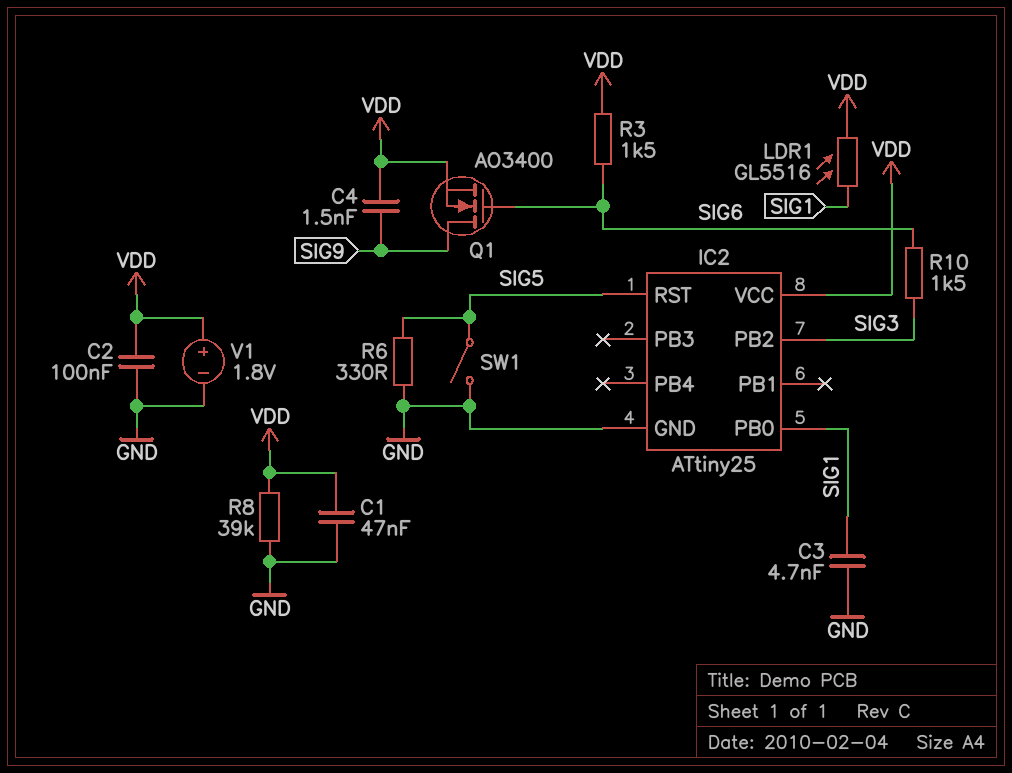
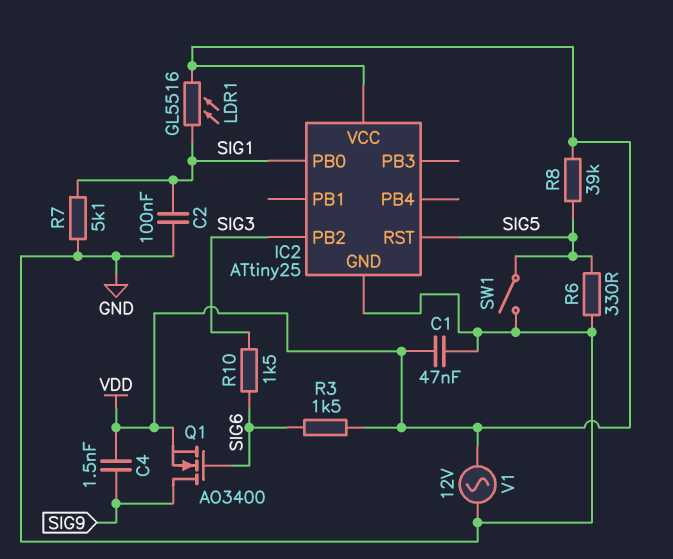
C2: 100nF (GND, VDD) -> 100nF (GND, SIG1)
C3: 4.7nF (GND, SIG1) -> none
R7: none -> 5.1k (GND, SIG1)
R8: 39k (GND, VDD) -> 39k (SIG5, VDD)
V1: 1.8V (plus VDD, minus GND) -> AC 12V (GND, VDD)

